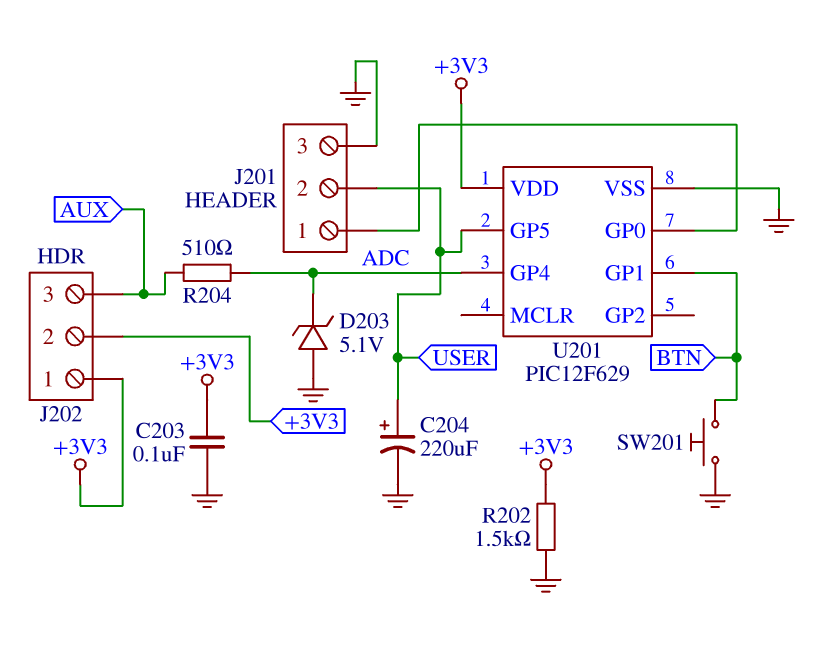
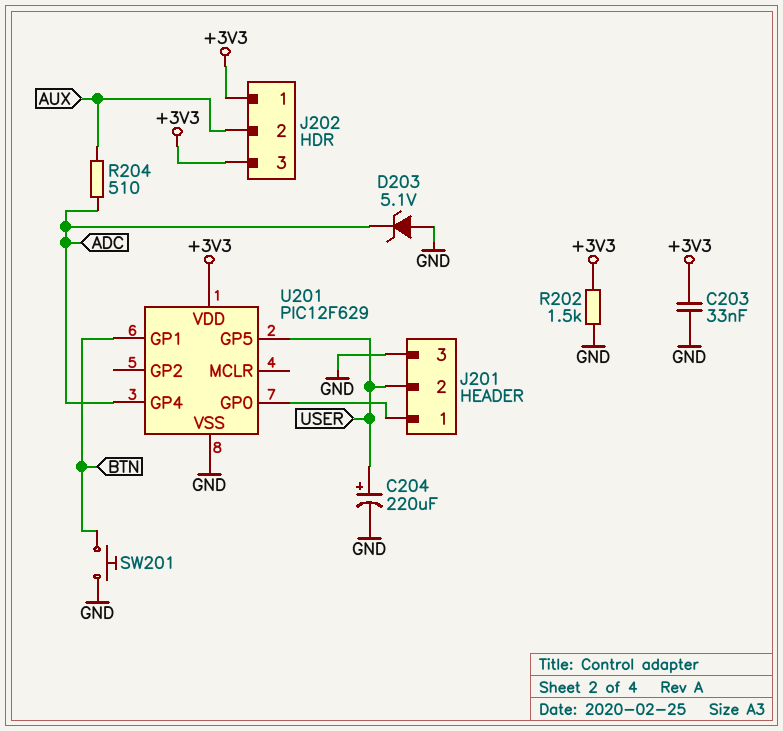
C203: 100nF (+3V3, GND) -> 33nF (+3V3, GND)
J202 pin 2: +3V3 -> AUX
J202 pin 3: AUX -> +3V3

